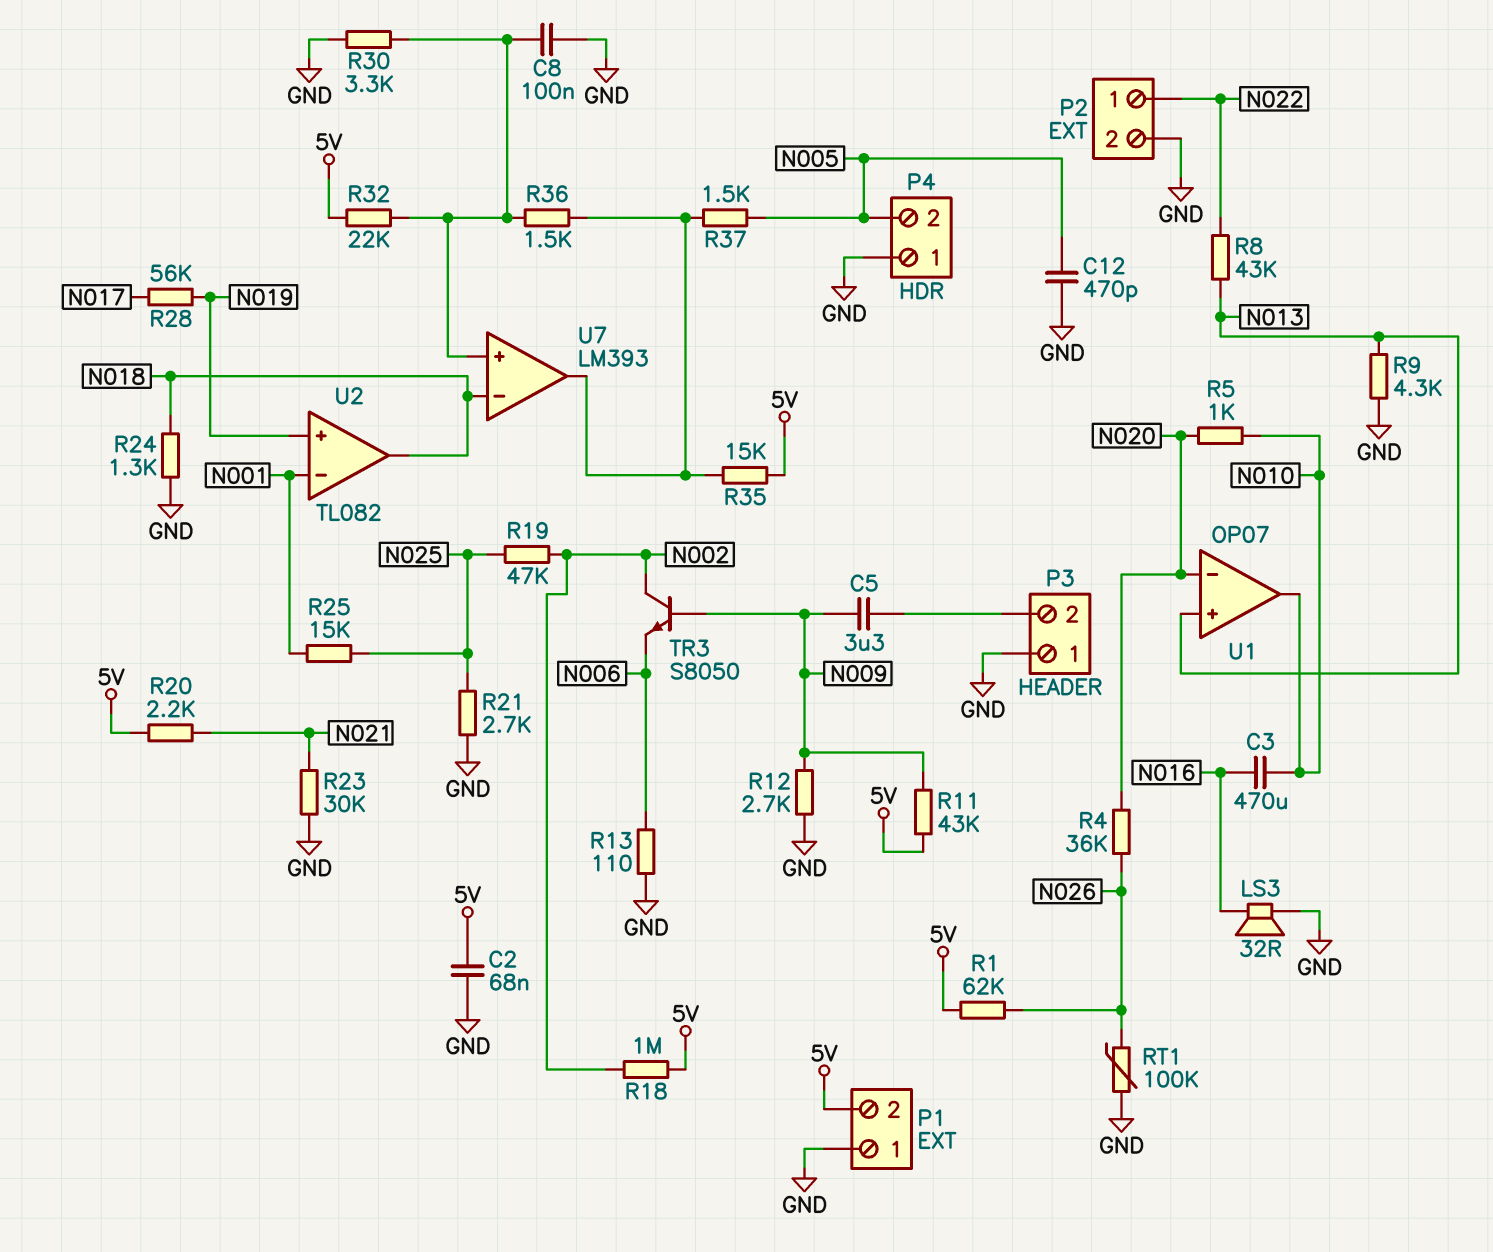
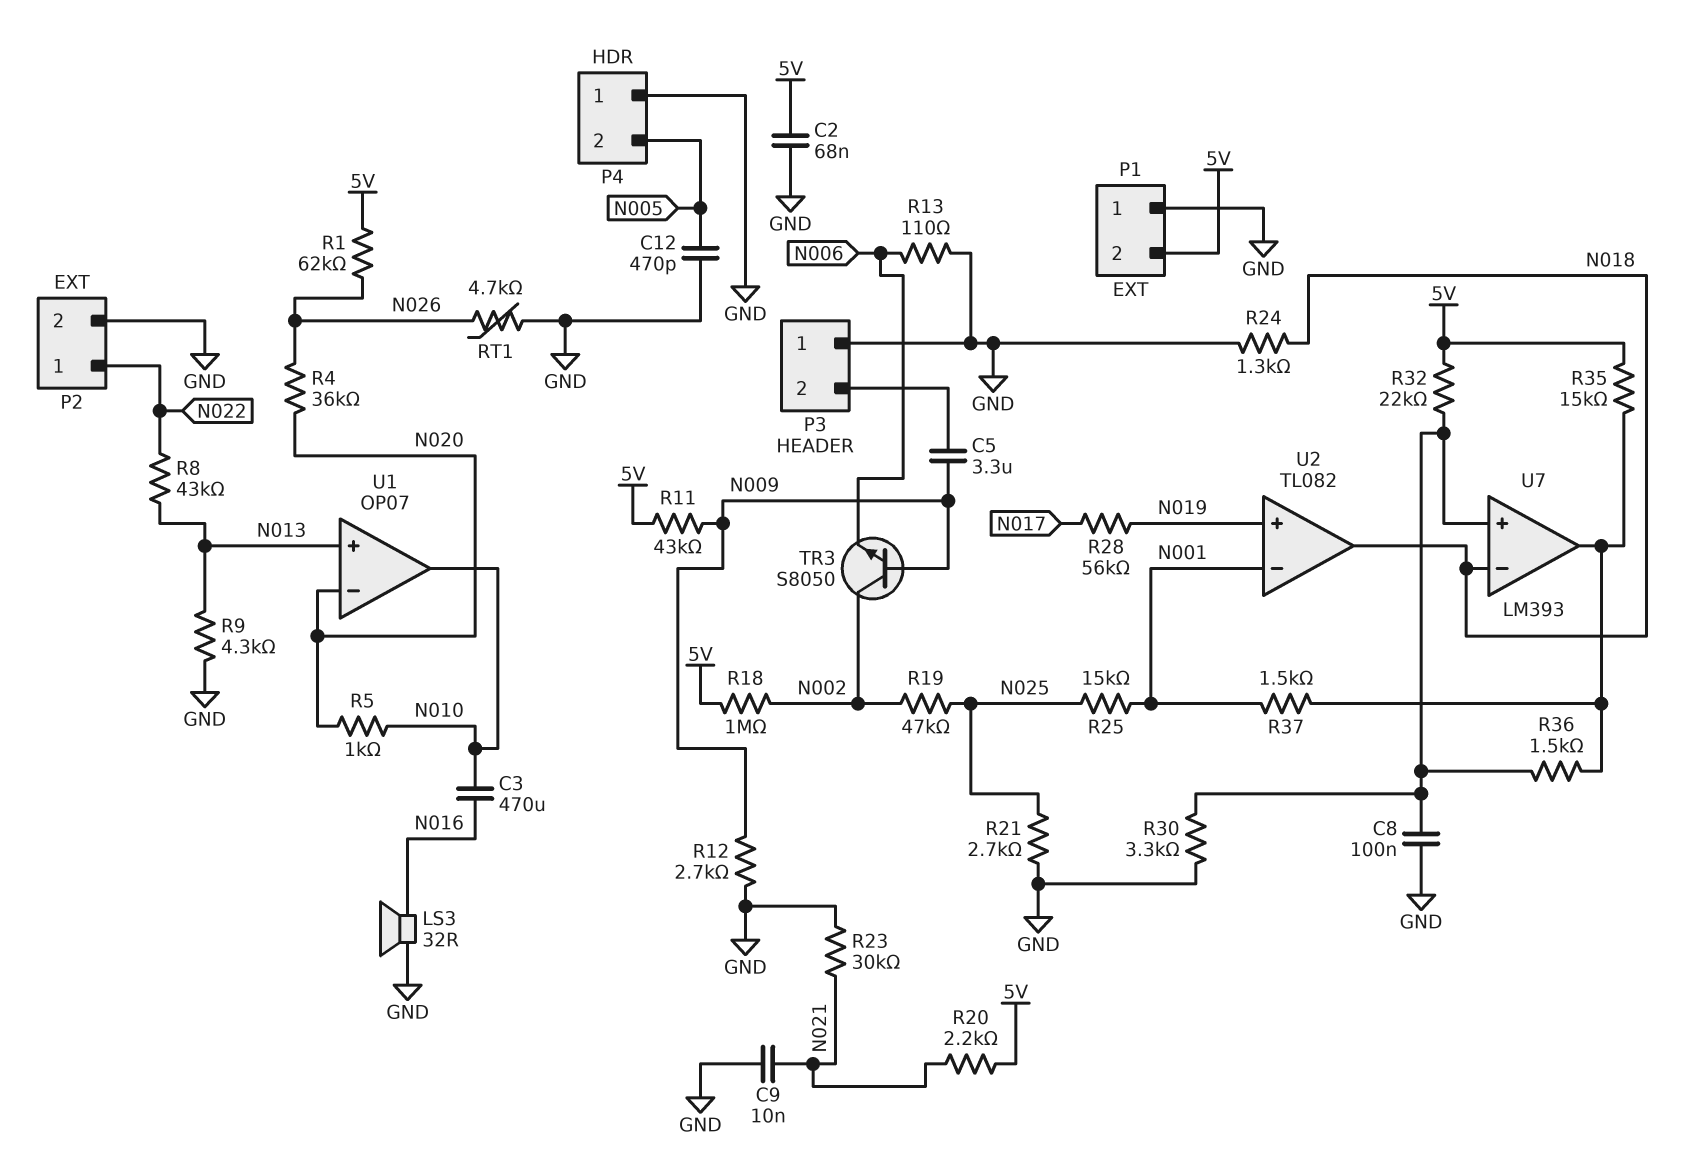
C9: none -> 10nF (GND, N021)
R37: 1.5k (N005, U7/out) -> 1.5k (N001, U7/out)
RT1: 100k (GND, N026) -> 4.7k (GND, N026)

